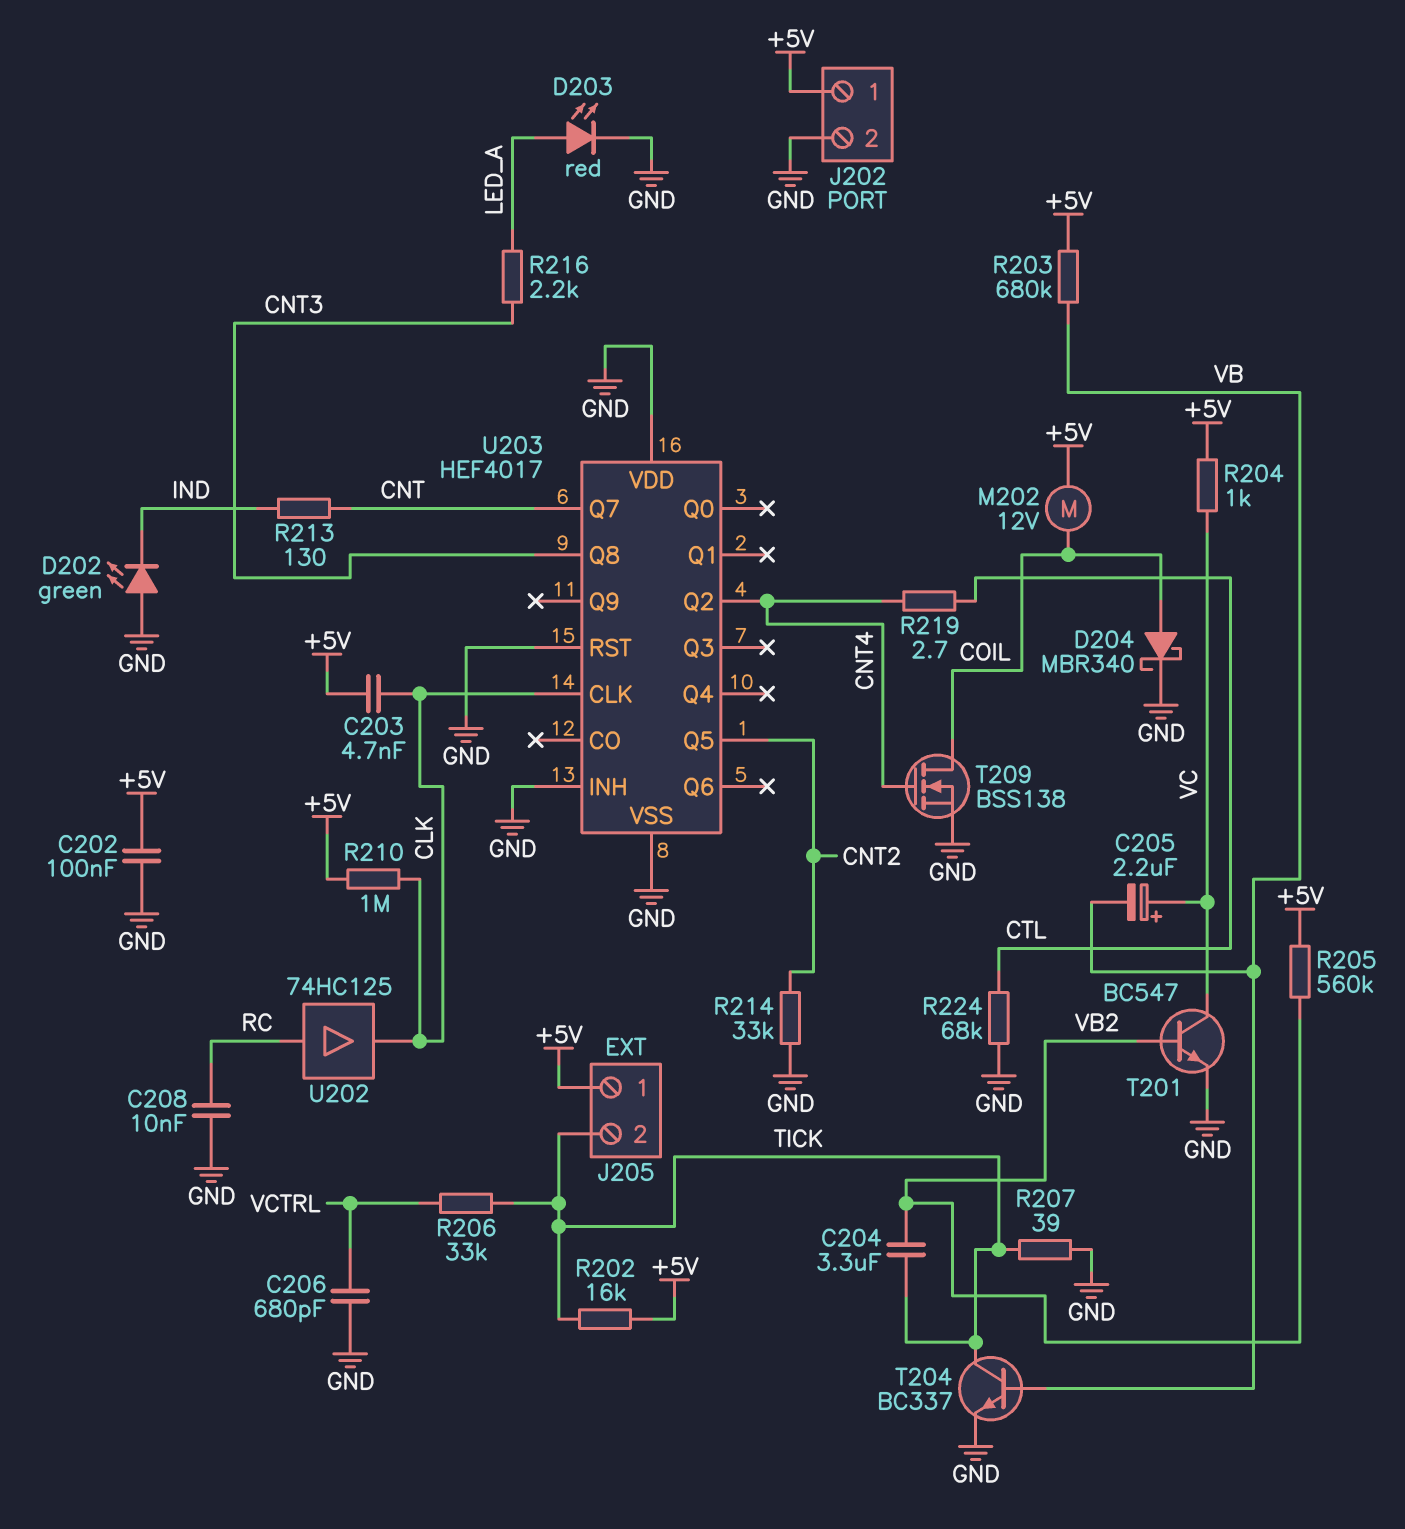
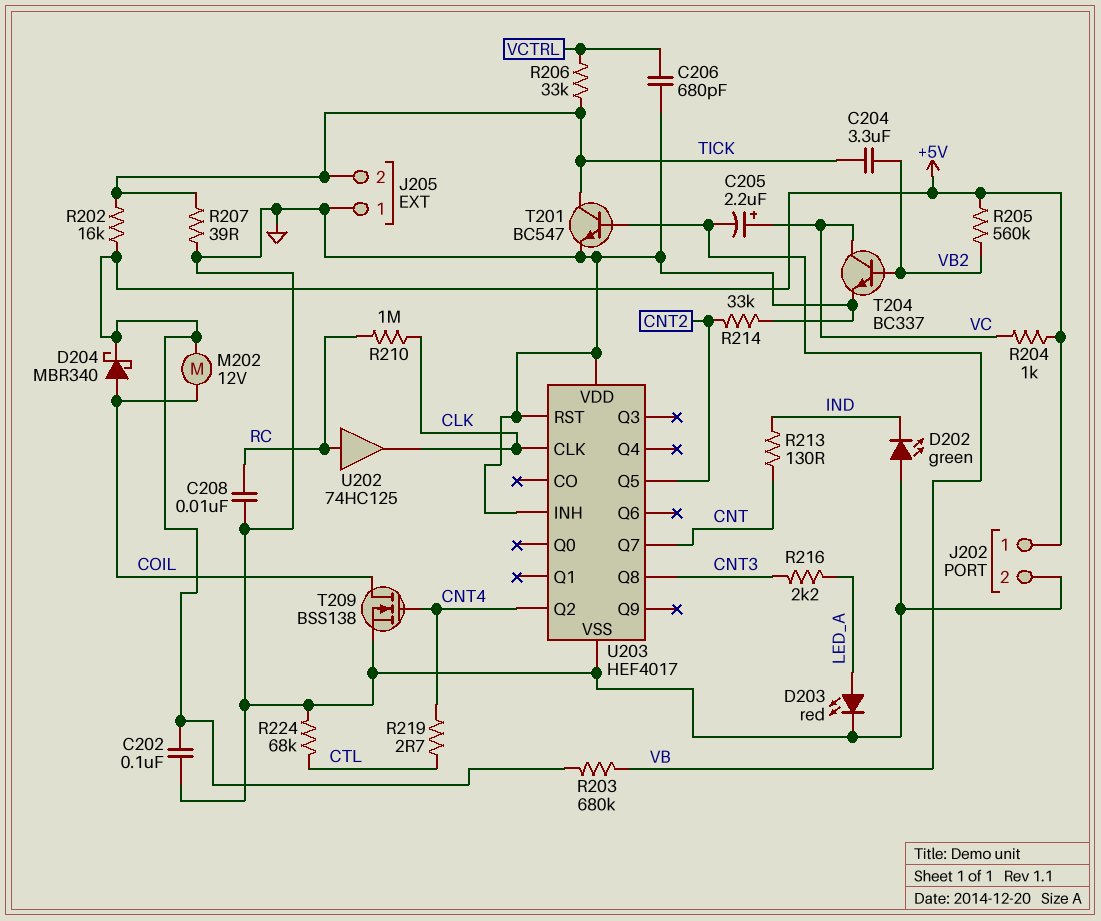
C203: 4.7nF (+5V, CLK) -> none
D204: schottky MBR340 (A COIL, K GND) -> schottky MBR340 (A COIL, K +5V)
J205 pin 1: +5V -> GND
R210: 1M (+5V, CLK) -> 1M (CLK, RC)
T201: NPN BC547 (B VB2, C VC, E GND) -> NPN BC547 (B VB, C TICK, E GND)
T204: NPN BC337 (B VB, C TICK, E GND) -> NPN BC337 (B VB2, C VC, E GND)

